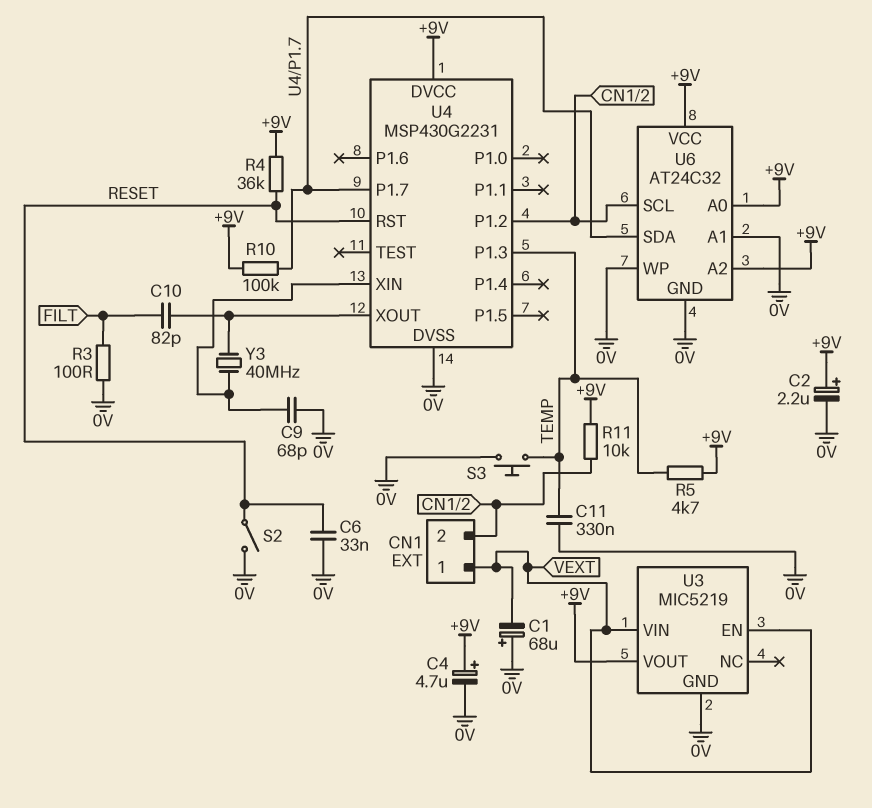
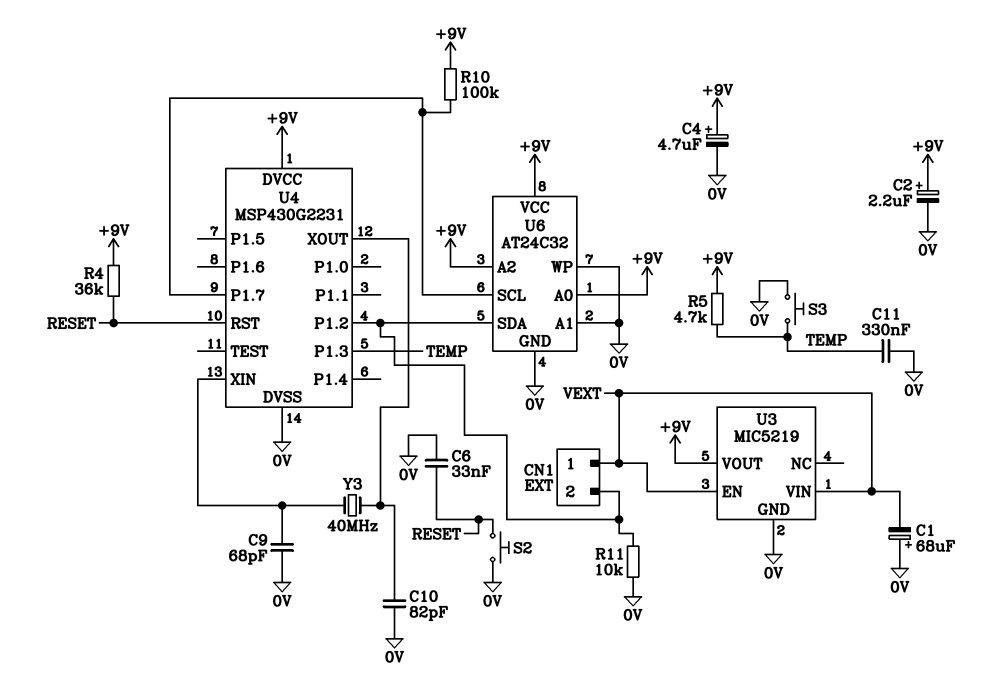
C10: 82pF (FILT, U4/XOUT) -> 82pF (0V, U4/XOUT)
R3: 100 (0V, FILT) -> none
R11: 10k (+9V, CN1/2) -> 10k (0V, CN1/2)
S2: switch (0V, RESET) -> button (0V, RESET)
U6 pin SCL: CN1/2 -> U4/P1.7
U6 pin SDA: U4/P1.7 -> CN1/2

